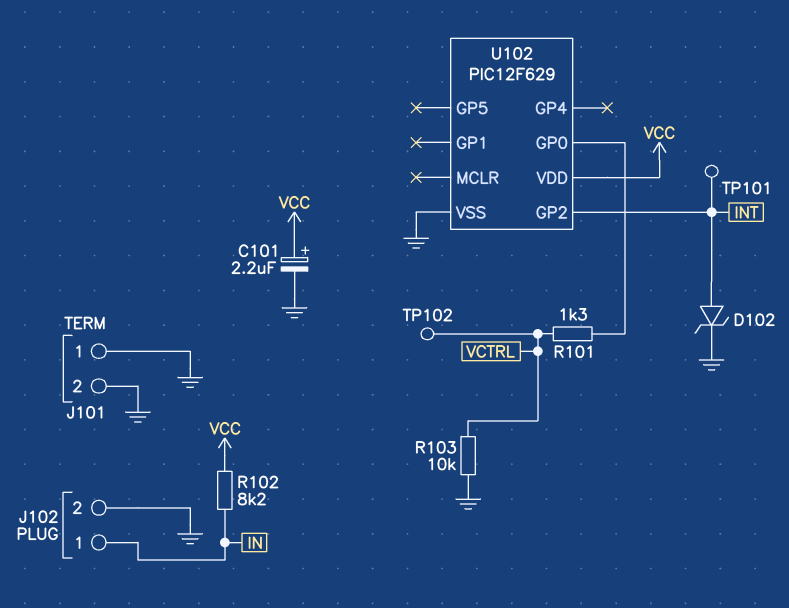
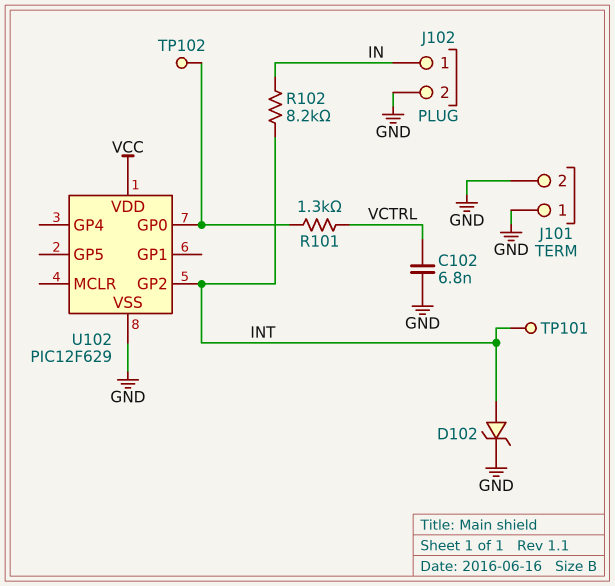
C101: 2.2uF (plus VCC, minus GND) -> none
C102: none -> 6.8nF (GND, VCTRL)
R102: 8.2k (IN, VCC) -> 8.2k (IN, INT)
R103: 10k (GND, VCTRL) -> none
TP102: test point (VCTRL) -> test point (U102/GP0)

